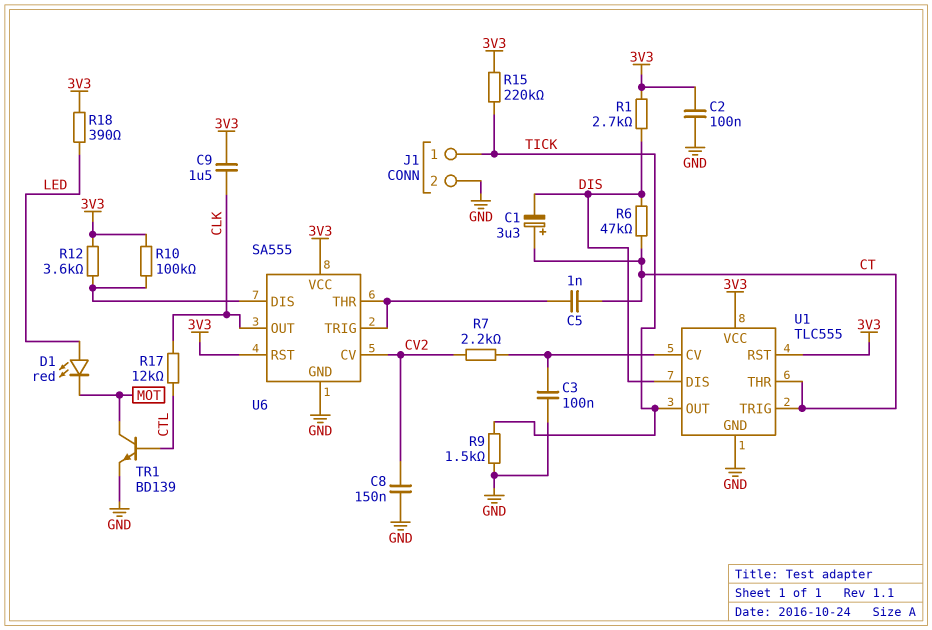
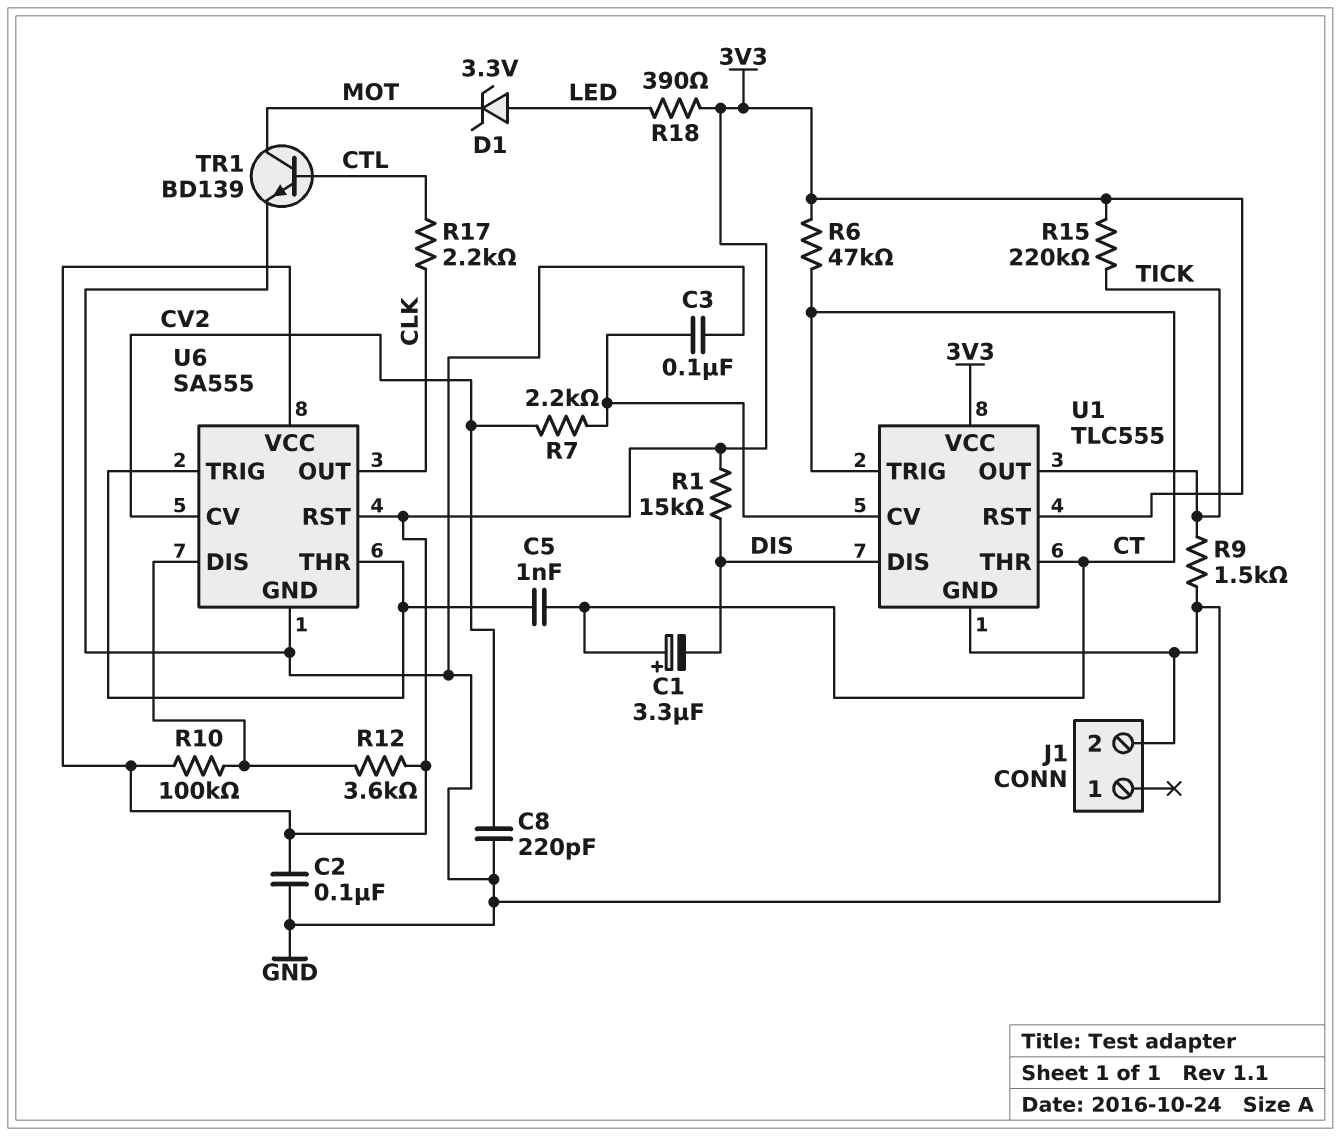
C8: 150nF (CV2, GND) -> 220pF (CV2, GND)
C9: 1.5uF (3V3, CLK) -> none
D1: LED red (A LED, K MOT) -> zener 3.3V (A LED, K MOT)
J1 pin 1: TICK -> none
R1: 2.7k (3V3, DIS) -> 15k (3V3, DIS)
R6: 47k (CT, DIS) -> 47k (3V3, CT)
R17: 12k (CLK, CTL) -> 2.2k (CLK, CTL)

